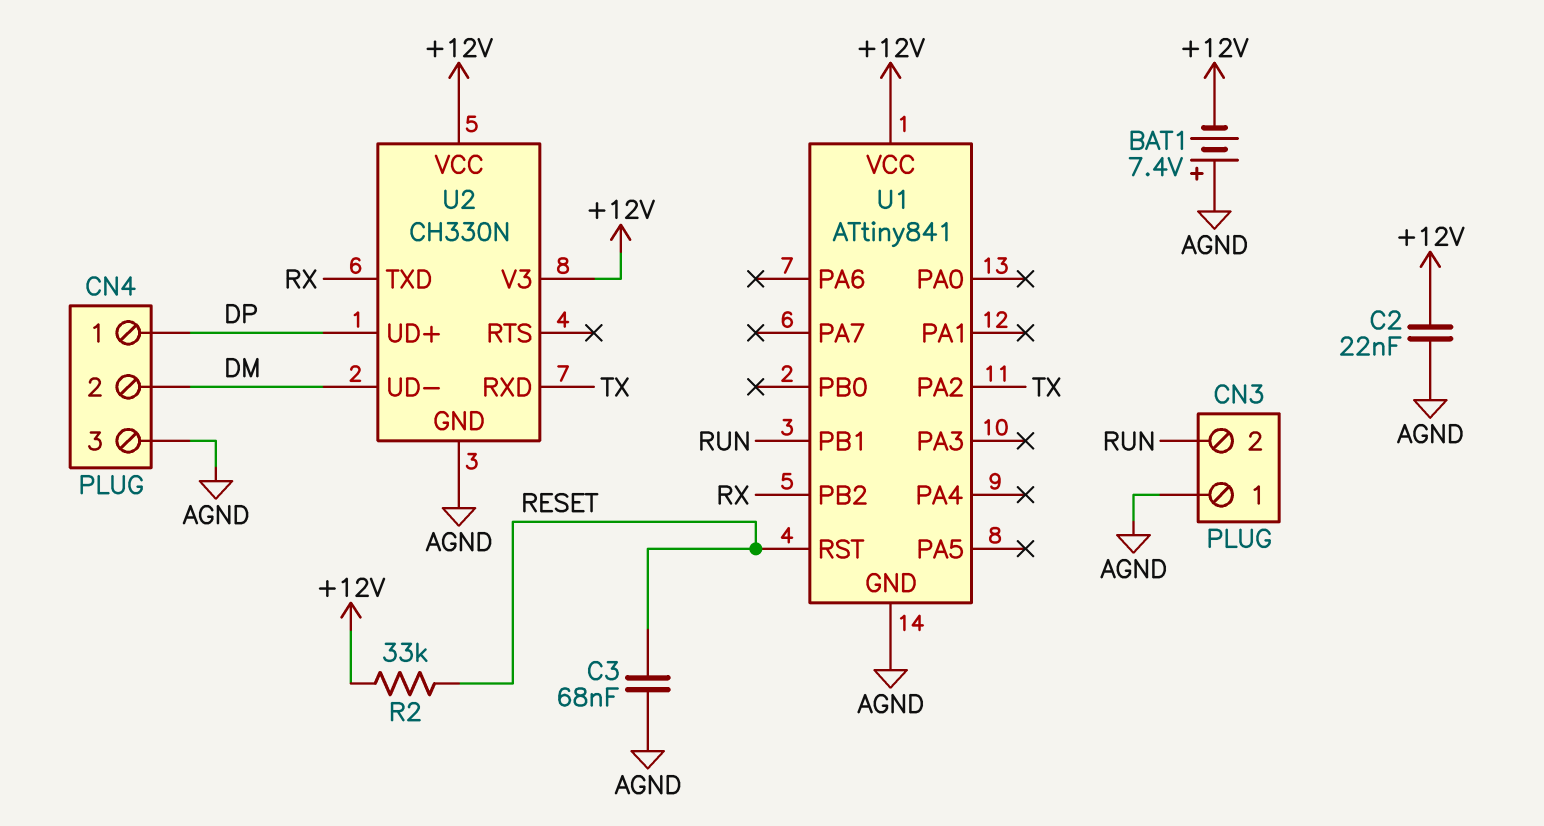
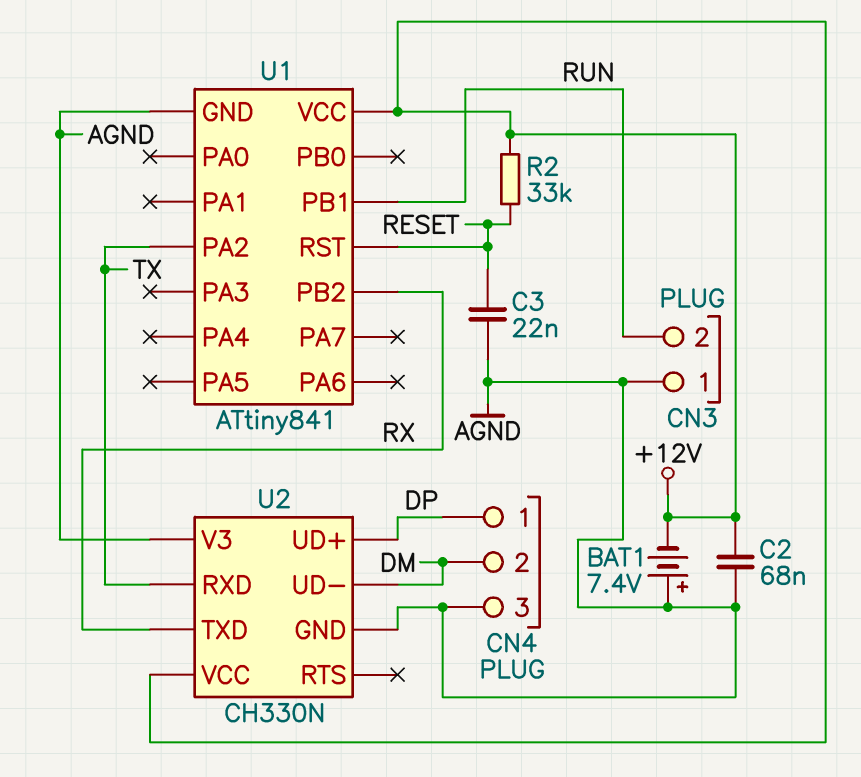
C2: 22nF (+12V, AGND) -> 68nF (+12V, AGND)
C3: 68nF (AGND, RESET) -> 22nF (AGND, RESET)
U2 pin V3: +12V -> AGND

